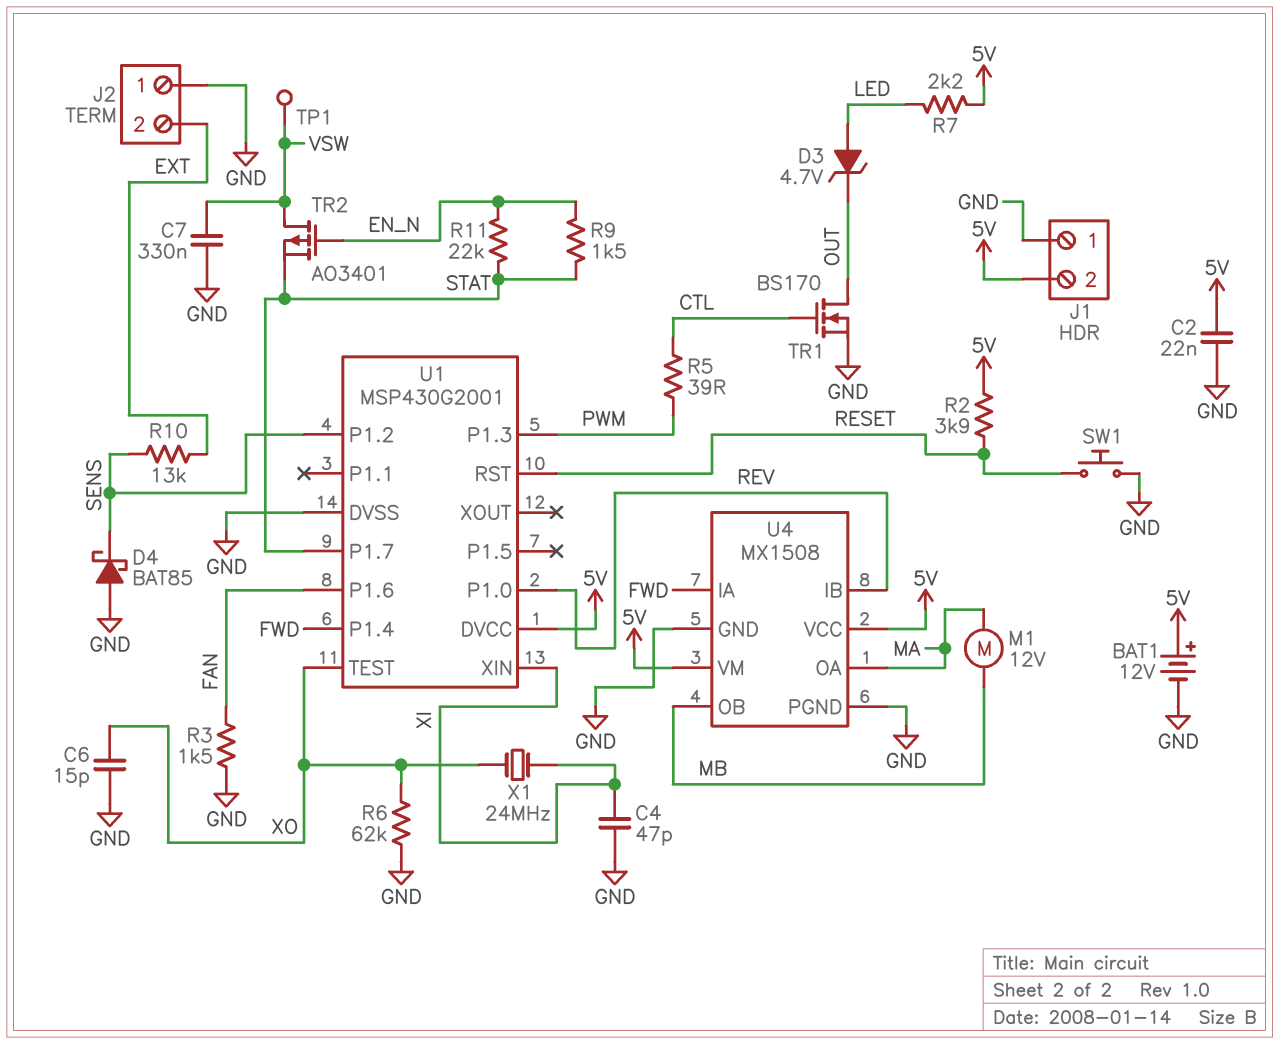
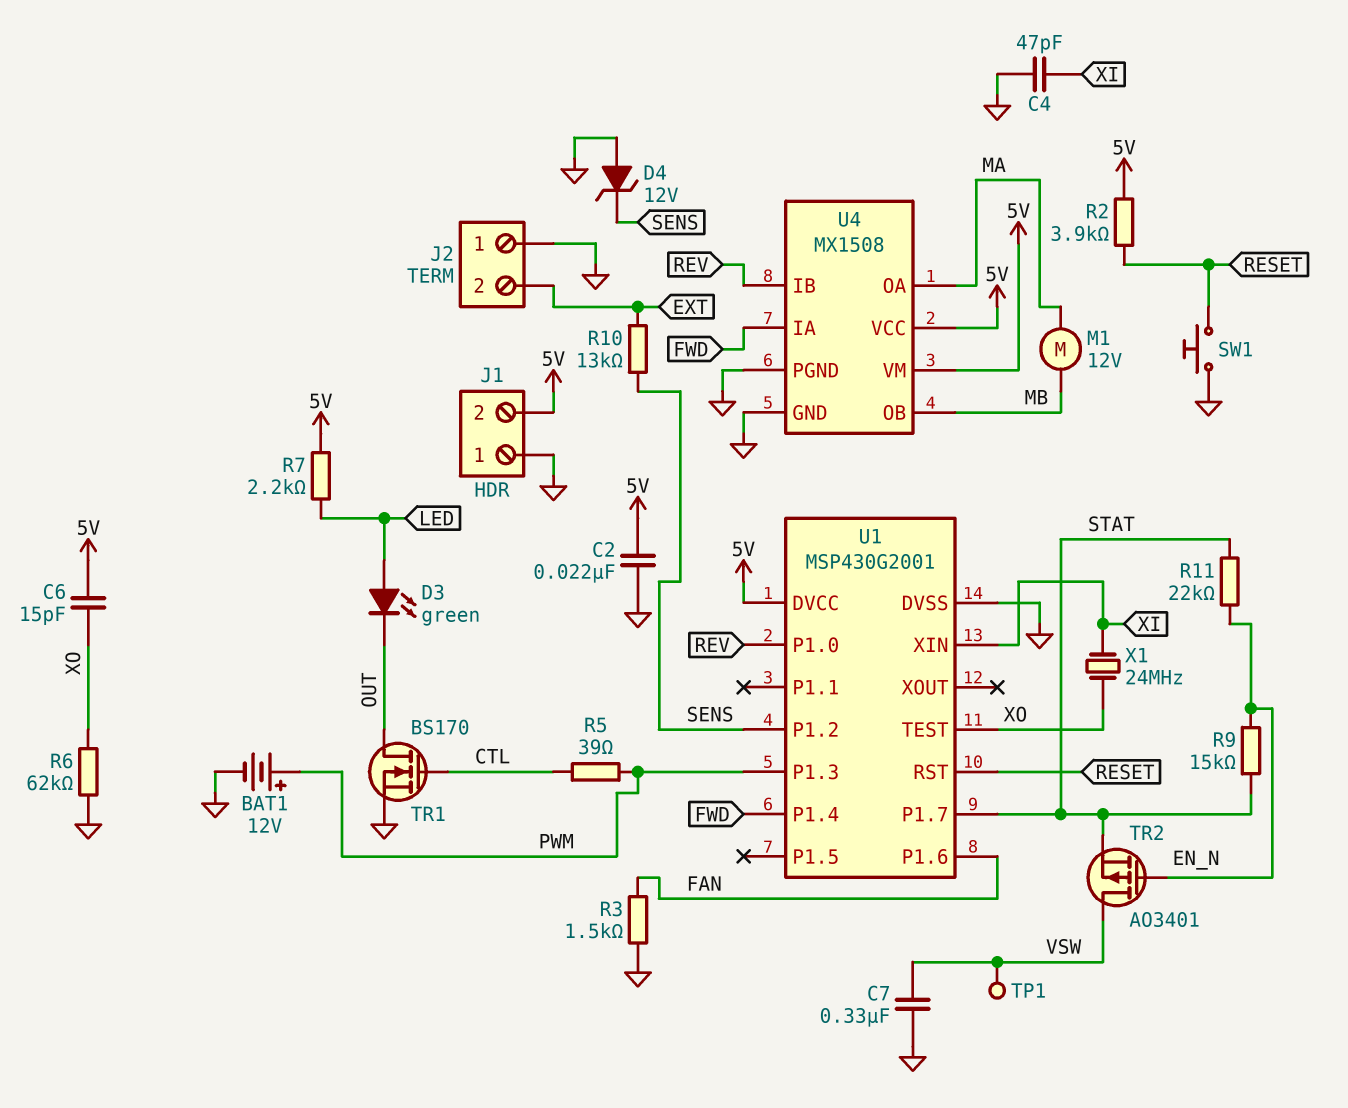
BAT1: 12V (plus 5V, minus GND) -> 12V (plus PWM, minus GND)
C6: 15pF (GND, XO) -> 15pF (5V, XO)
D3: zener 4.7V (A LED, K OUT) -> LED green (A LED, K OUT)
D4: schottky BAT85 (A GND, K SENS) -> zener 12V (A GND, K SENS)
R9: 1.5k (EN_N, STAT) -> 15k (EN_N, STAT)

